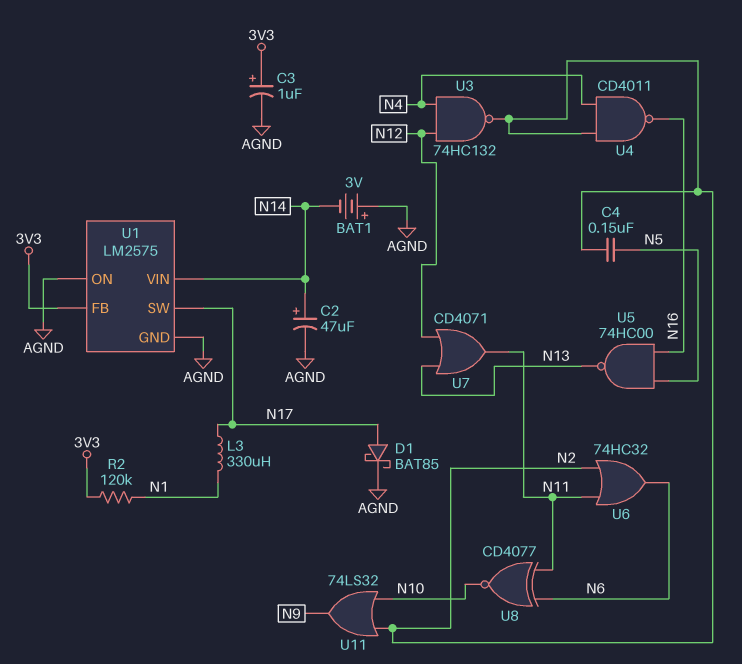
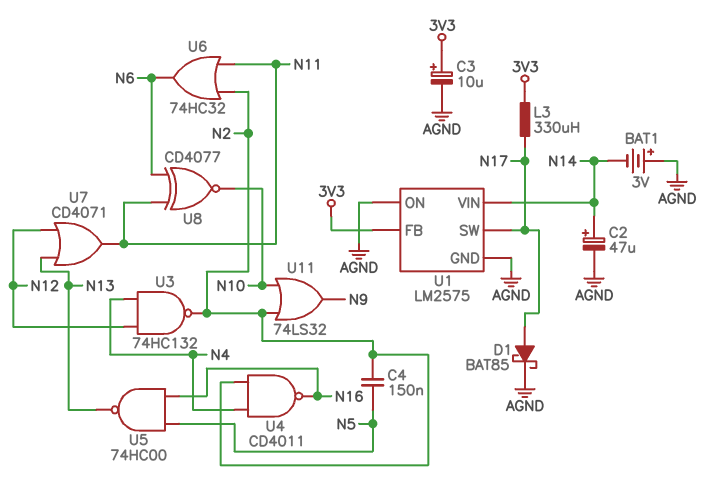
C3: 1uF (plus 3V3, minus AGND) -> 10uF (plus 3V3, minus AGND)
L3: 330uH (N1, N17) -> 330uH (3V3, N17)
R2: 120k (3V3, N1) -> none

